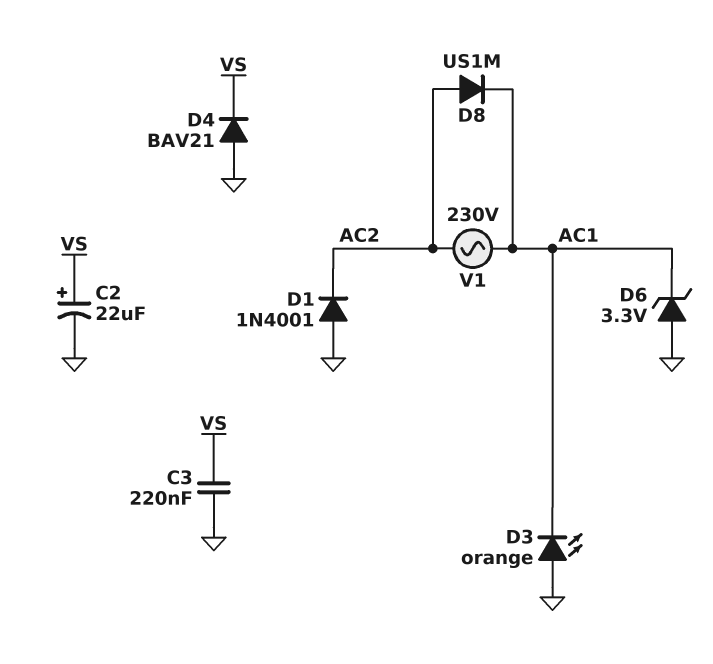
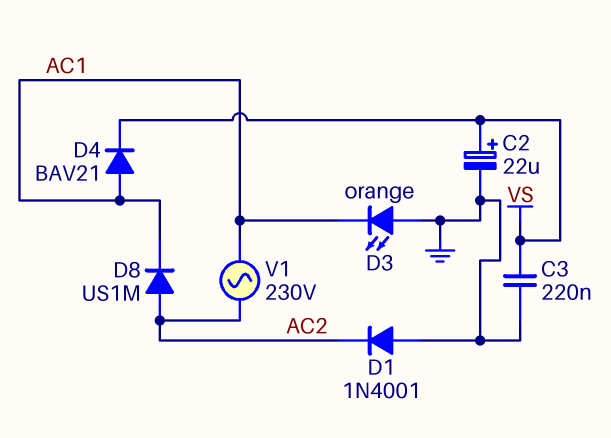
D4: diode BAV21 (A GND, K VS) -> diode BAV21 (A AC1, K VS)
D6: zener 3.3V (A GND, K AC1) -> none

